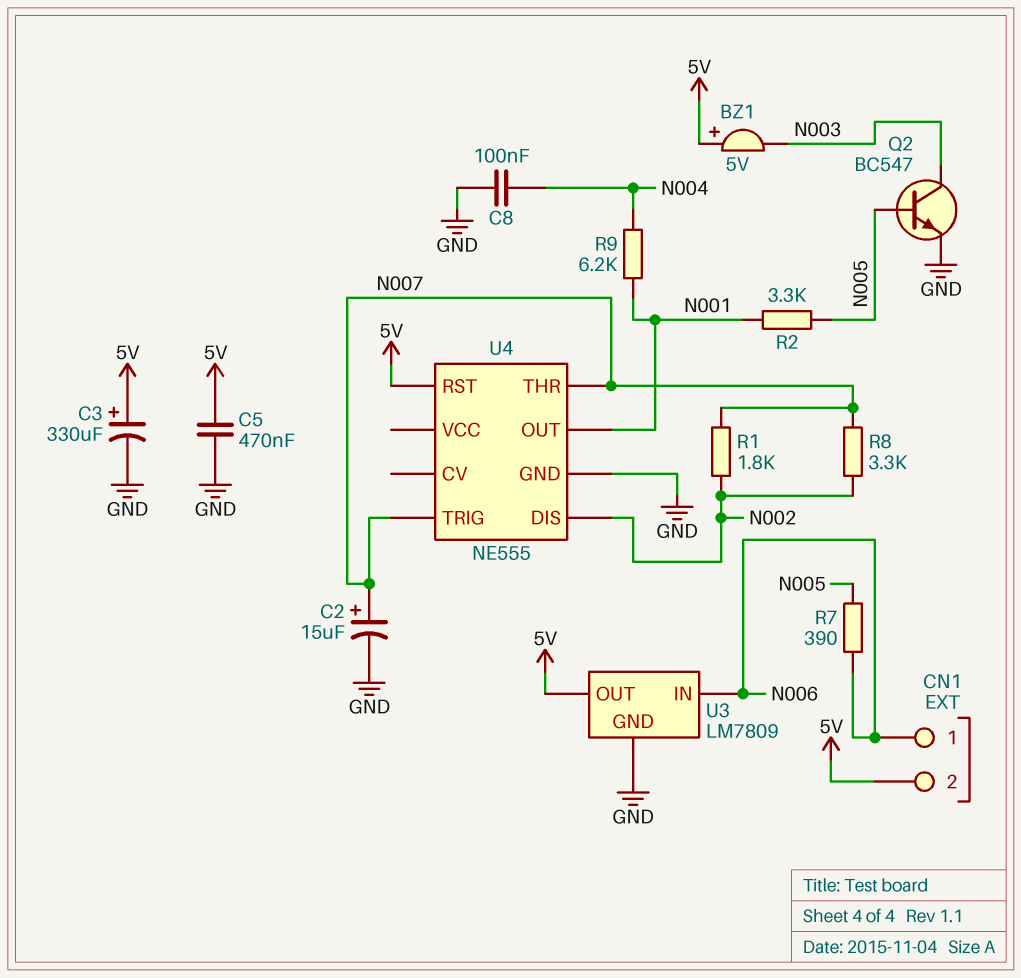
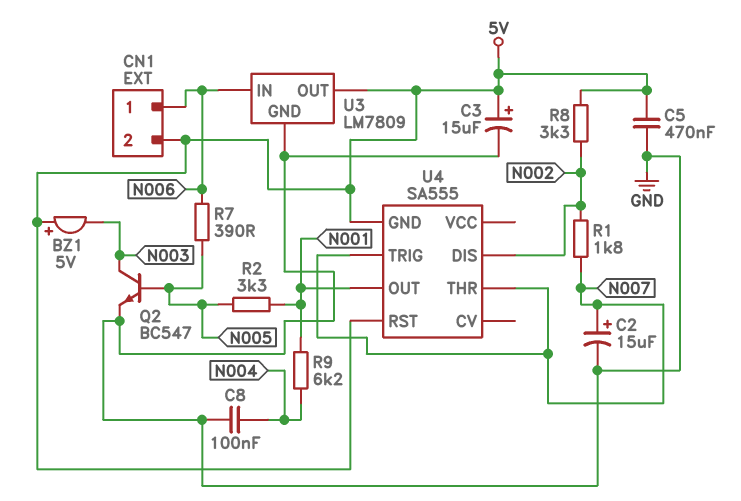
C3: 330uF (plus 5V, minus GND) -> 15uF (plus 5V, minus GND)
R8: 3.3k (N002, N007) -> 3.3k (5V, N002)
U4: NE555 -> SA555
U4 pin GND: GND -> 5V

